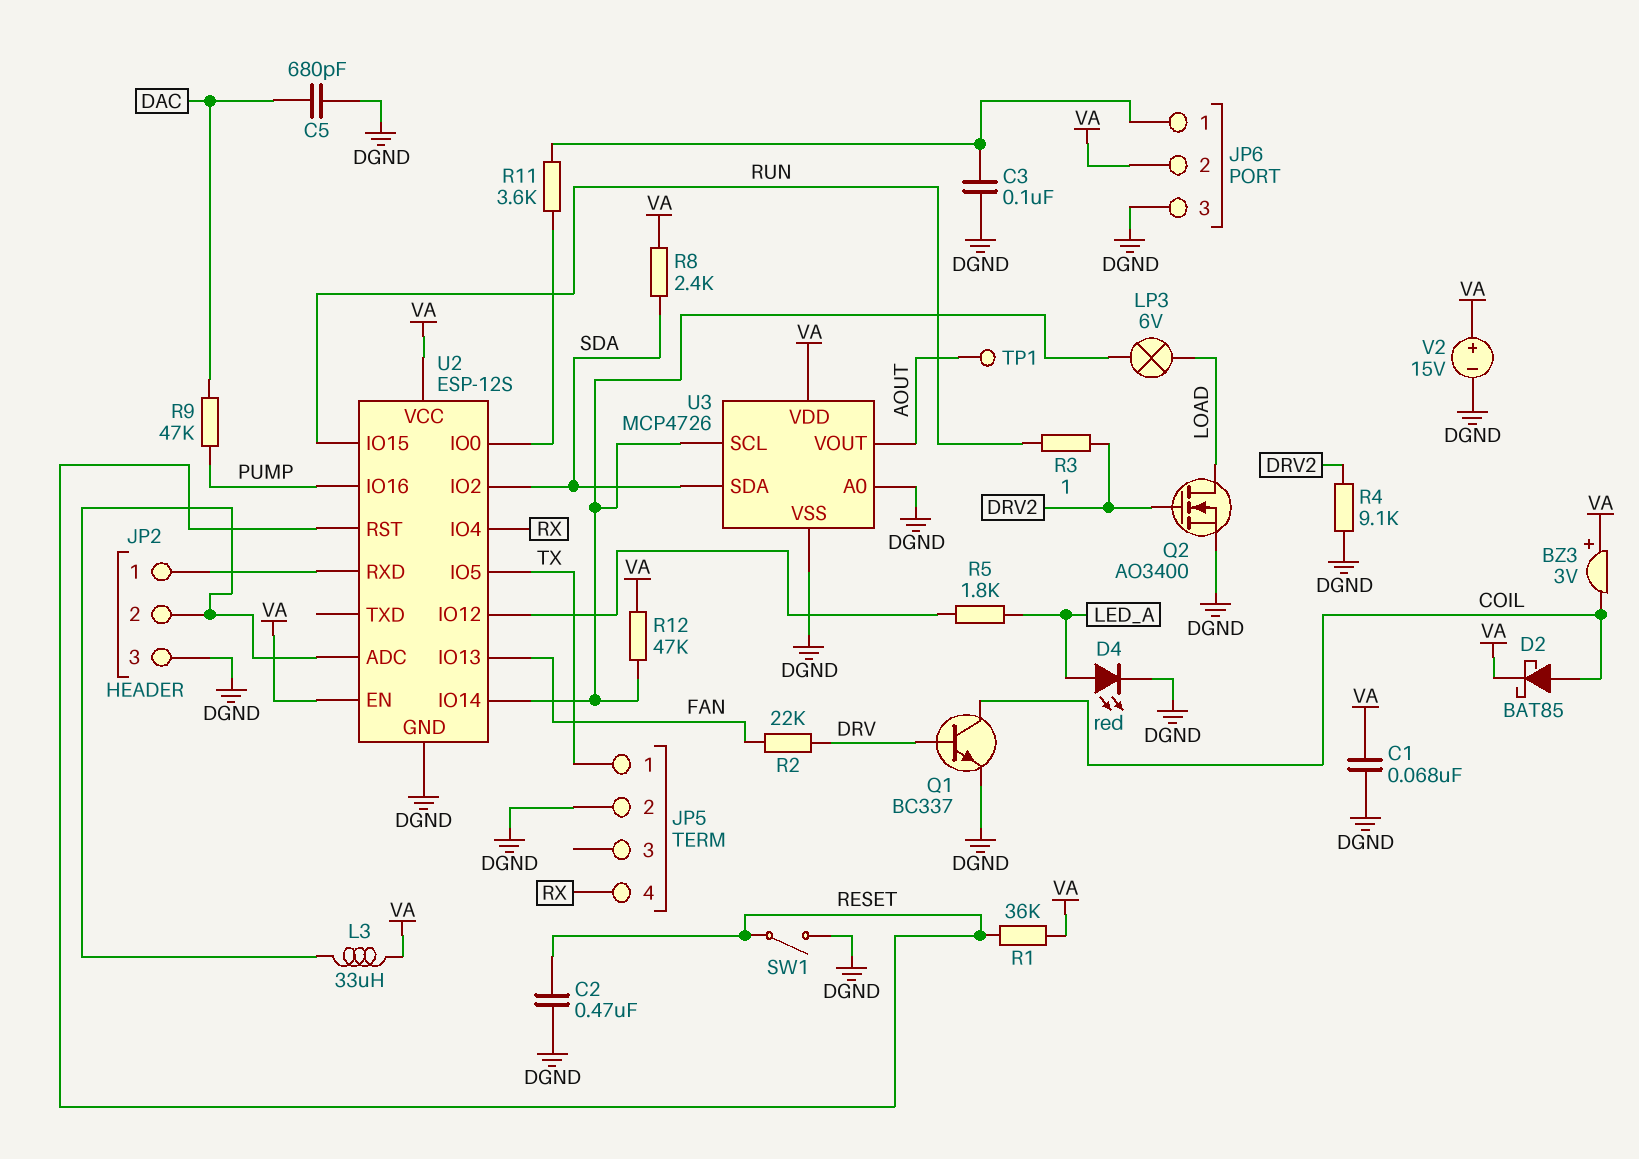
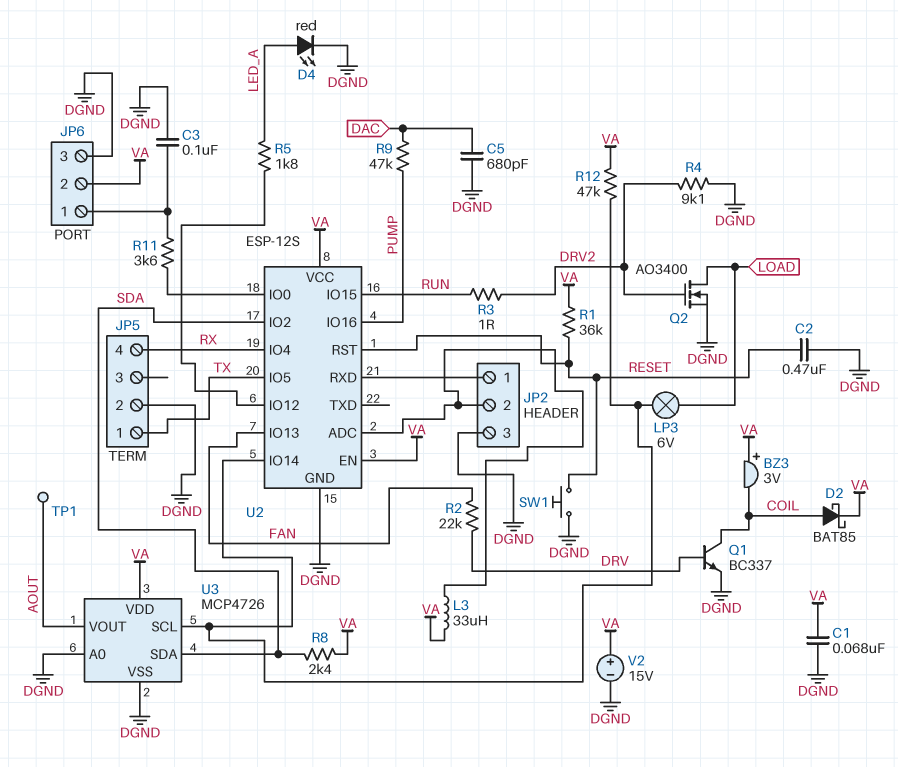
SW1: switch (DGND, RESET) -> button (DGND, RESET)

